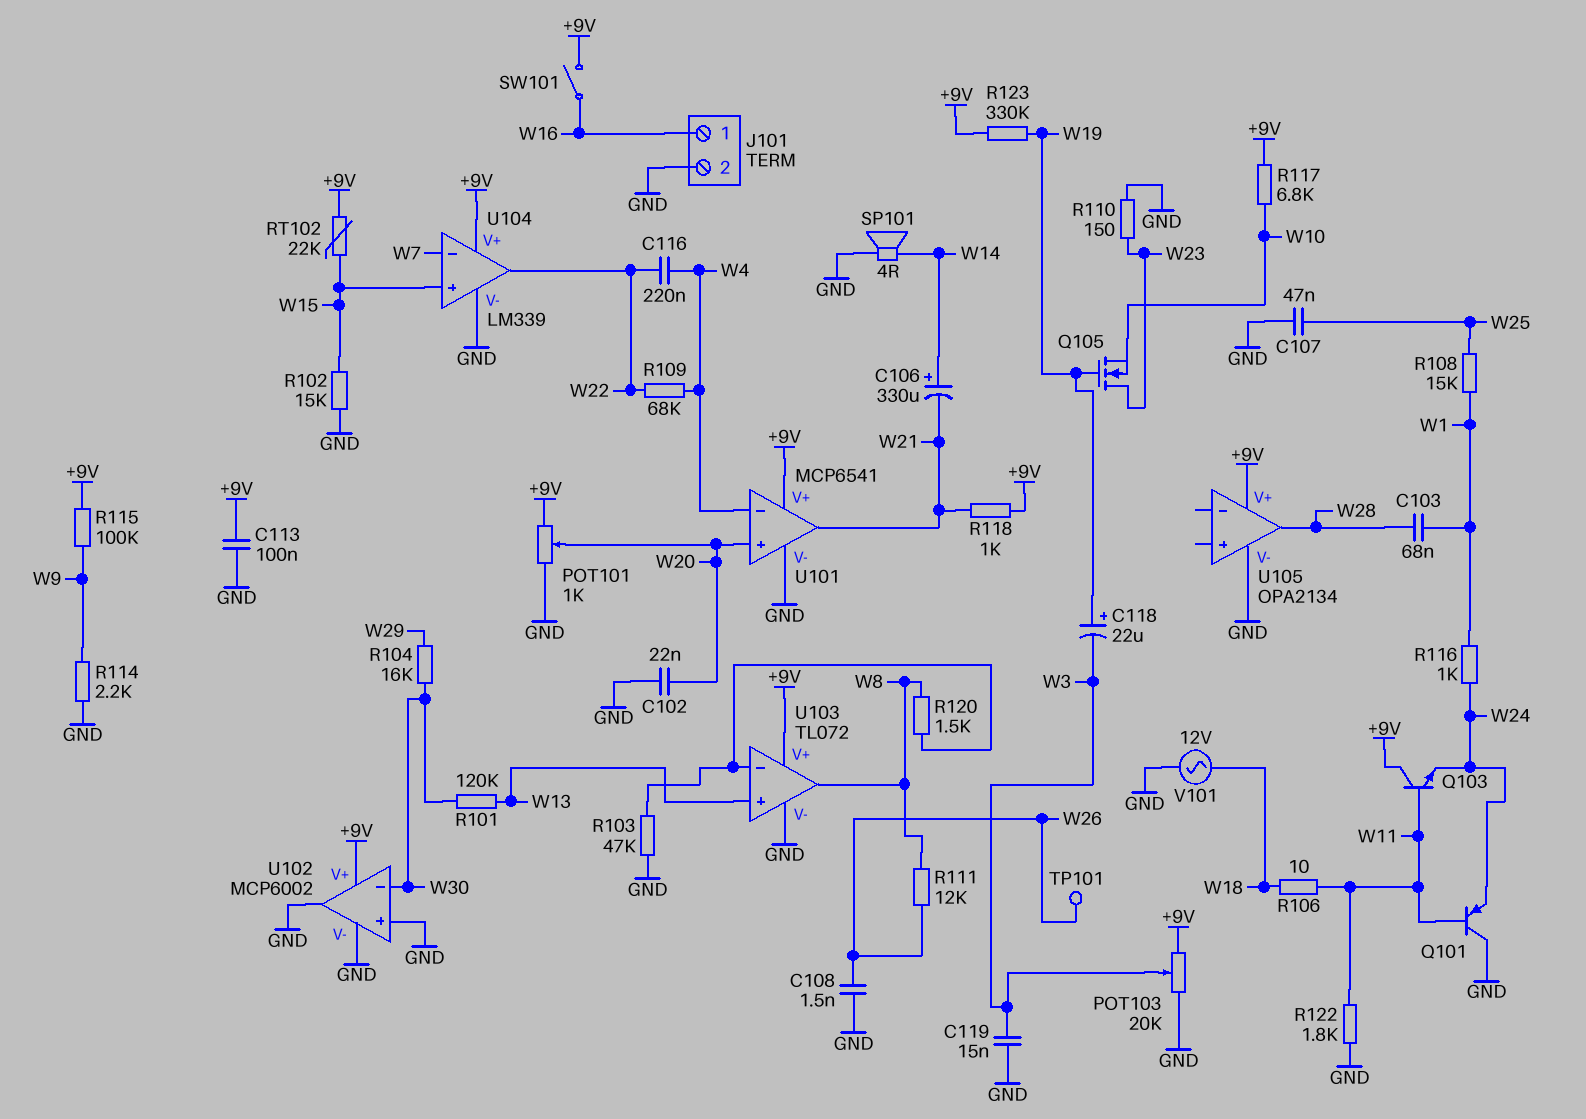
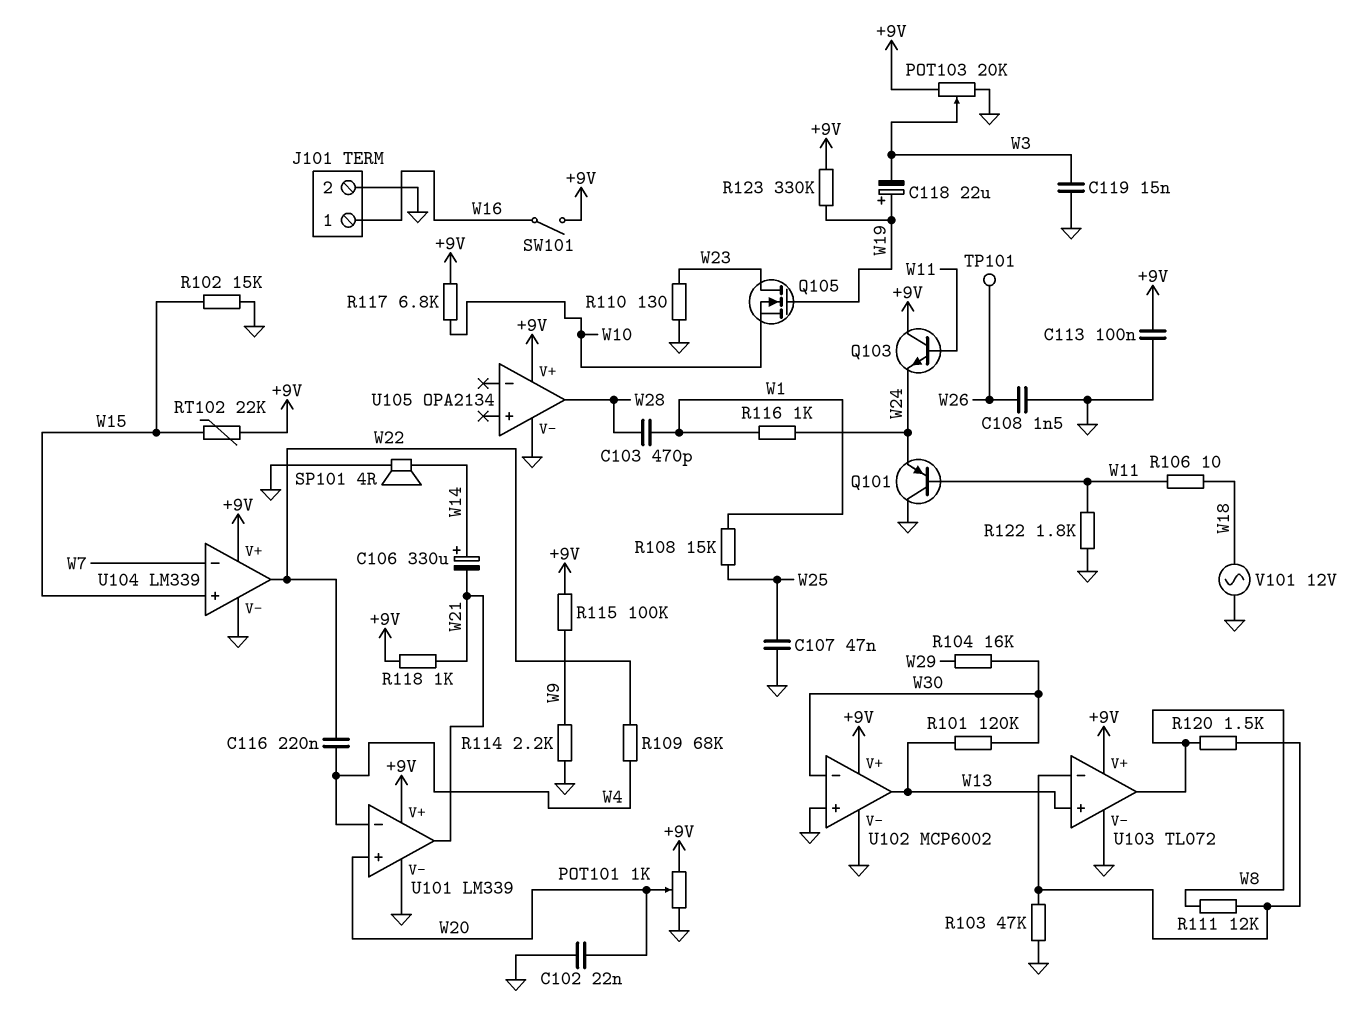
C103: 68nF (W1, W28) -> 470pF (W1, W28)
R110: 150 (GND, W23) -> 130 (GND, W23)
R111: 12k (W8, W26) -> 12k (U103/in-, W8)
U101: MCP6541 -> LM339
U102 pin out: GND -> W13

